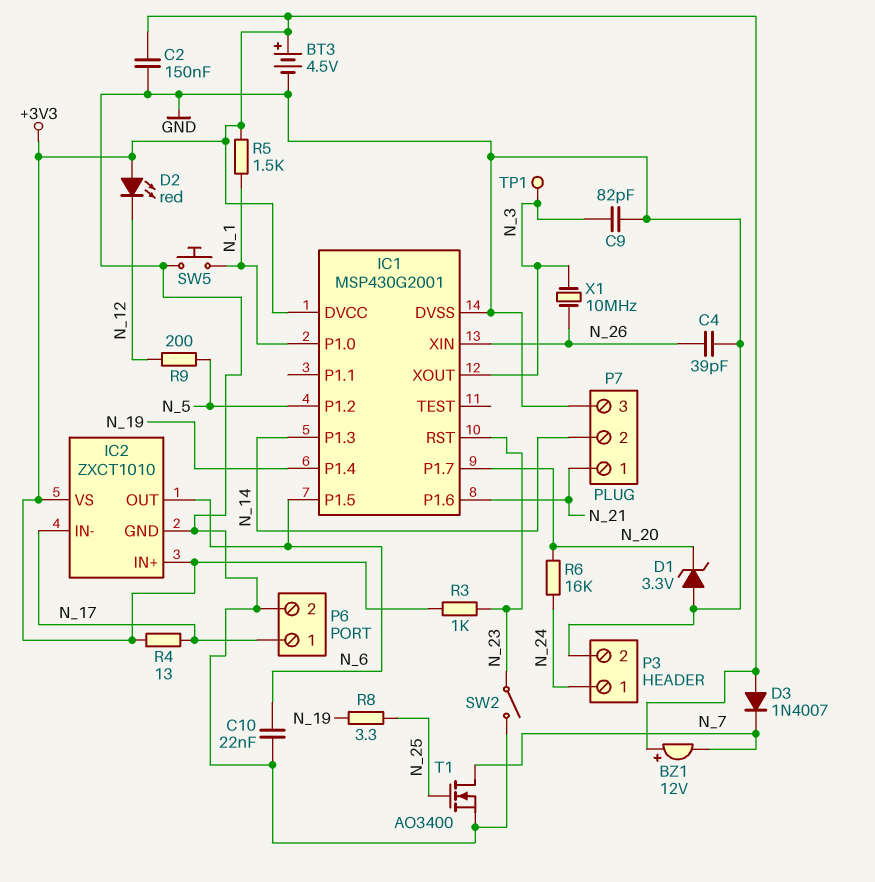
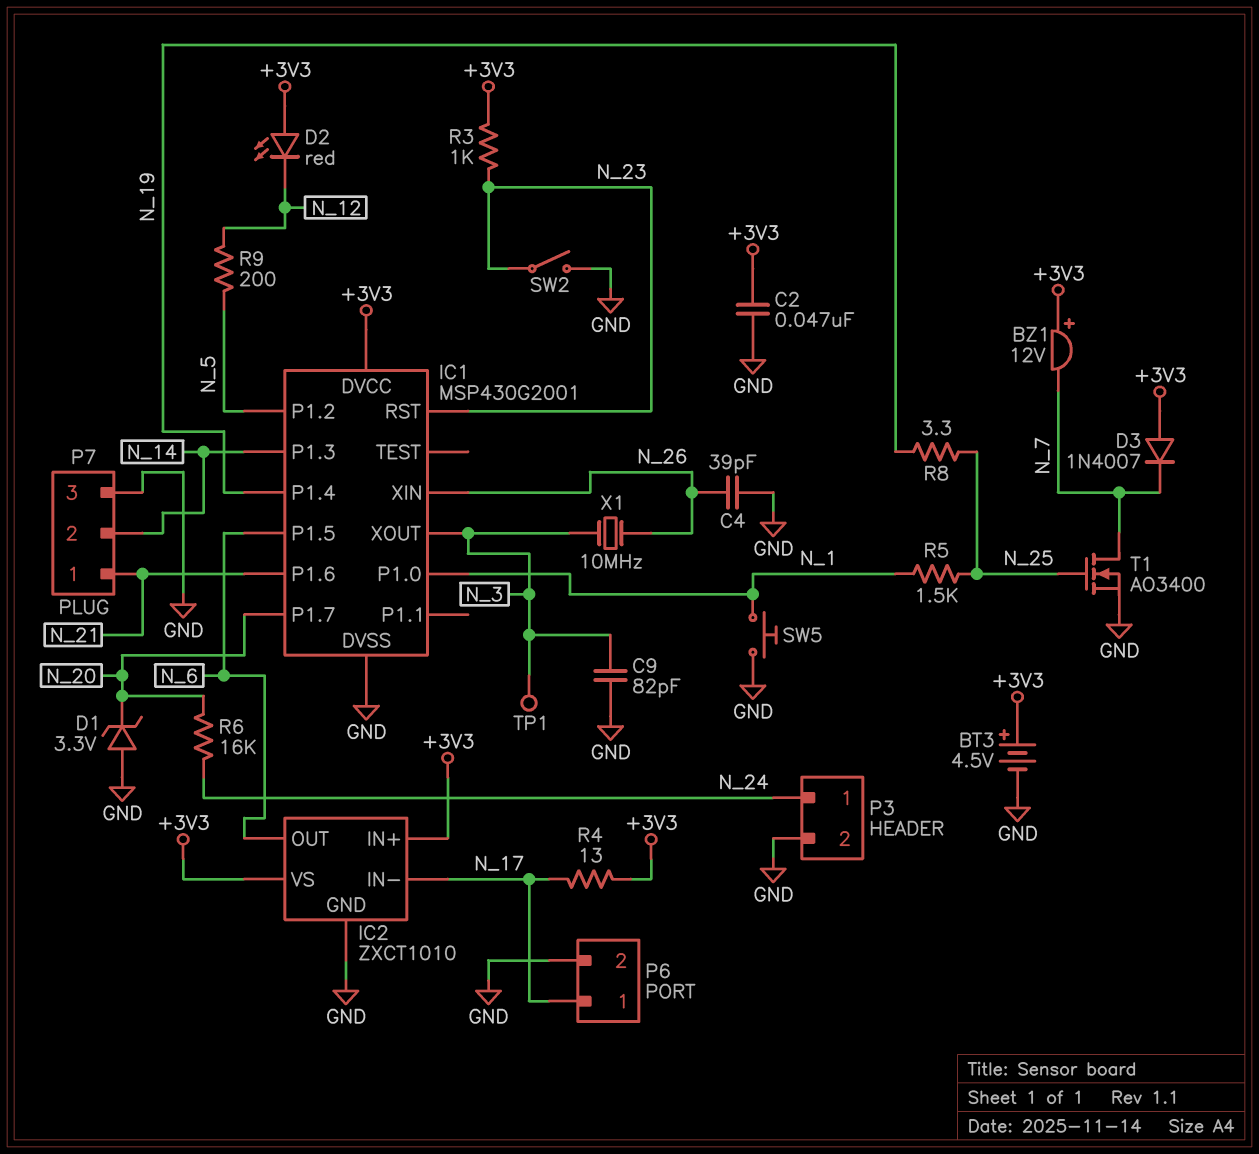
C2: 150nF (+3V3, GND) -> 47nF (+3V3, GND)
C10: 22nF (GND, N_6) -> none
R5: 1.5k (+3V3, N_1) -> 1.5k (N_1, N_25)

